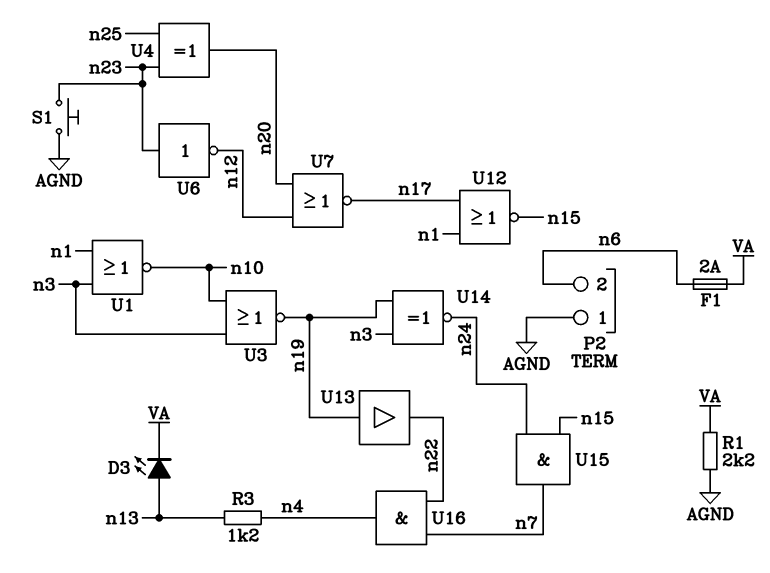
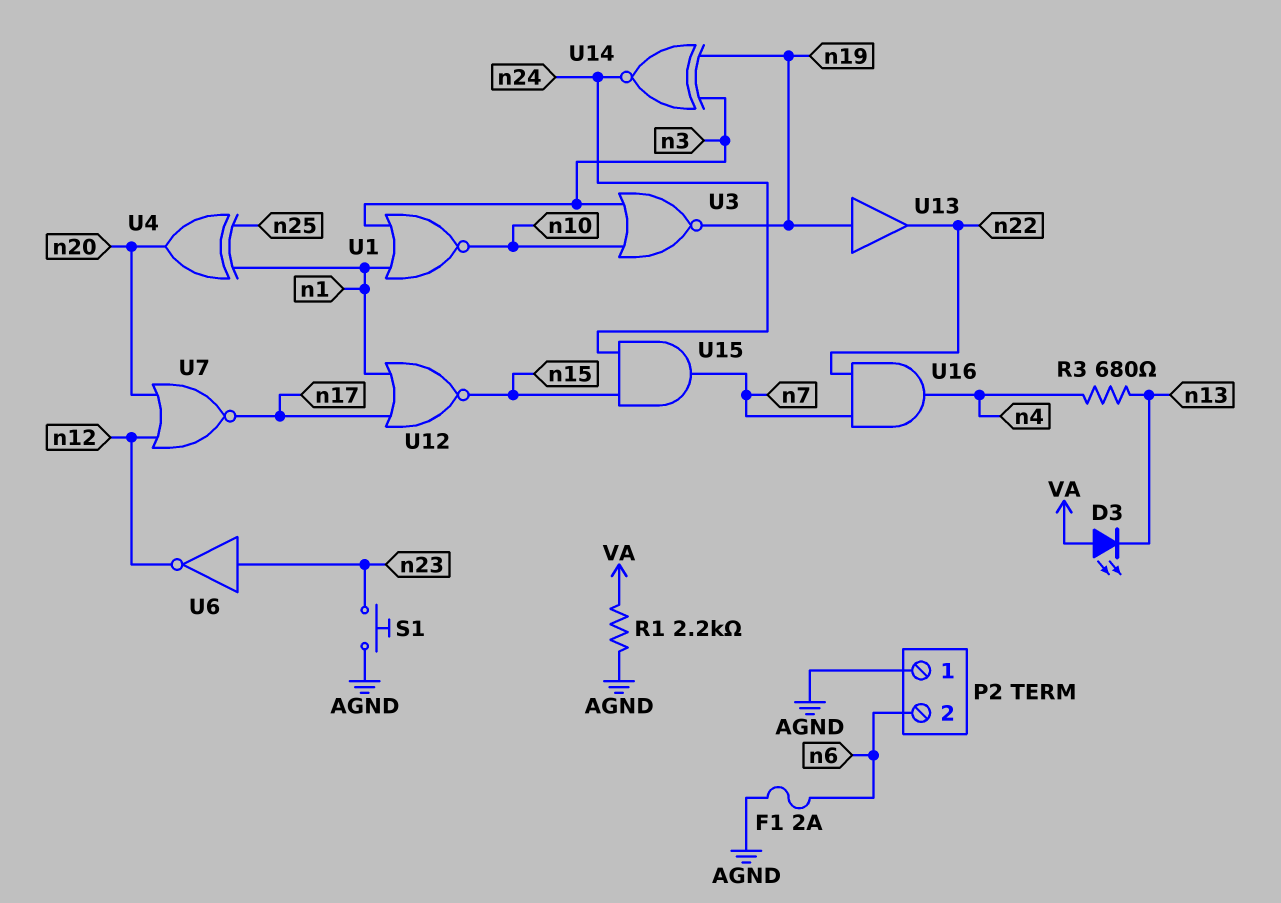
D3: LED (A n13, K VA) -> LED (A VA, K n13)
F1: 2A (VA, n6) -> 2A (AGND, n6)
R3: 1.2k (n4, n13) -> 680 (n4, n13)
U4: XOR (in n23, in n25, out n20) -> XOR (in n1, in n25, out n20)

